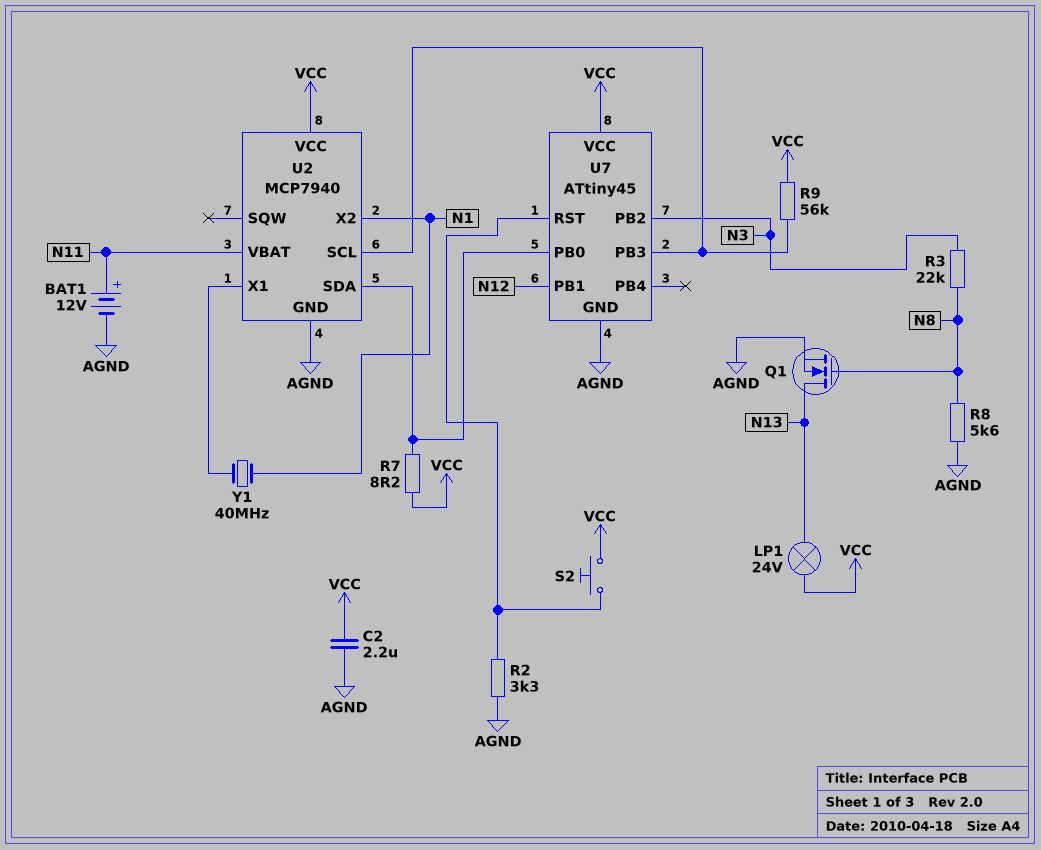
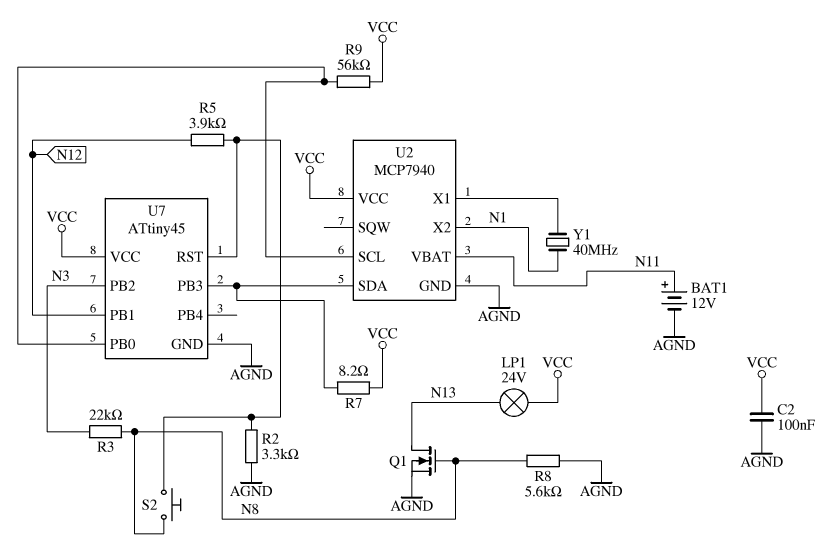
C2: 2.2uF (AGND, VCC) -> 100nF (AGND, VCC)
R5: none -> 3.9k (N12, U7/RST)
S2: button (U7/RST, VCC) -> button (N8, U7/RST)
U7 pin PB0: U2/SDA -> U2/SCL
U7 pin PB3: U2/SCL -> U2/SDA

